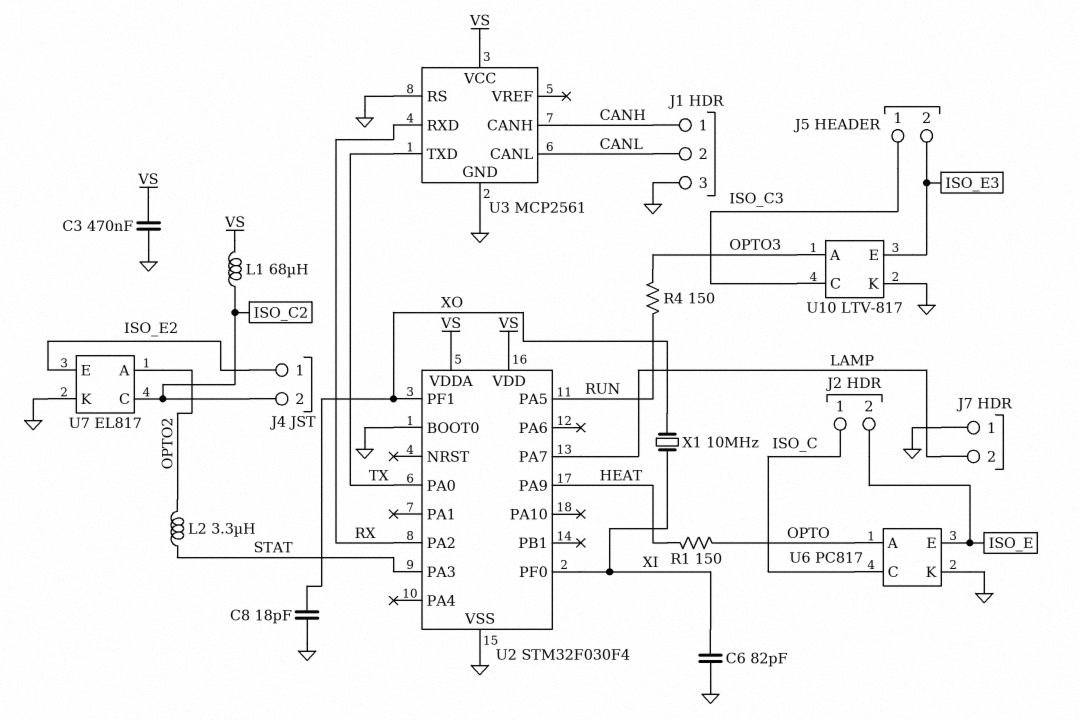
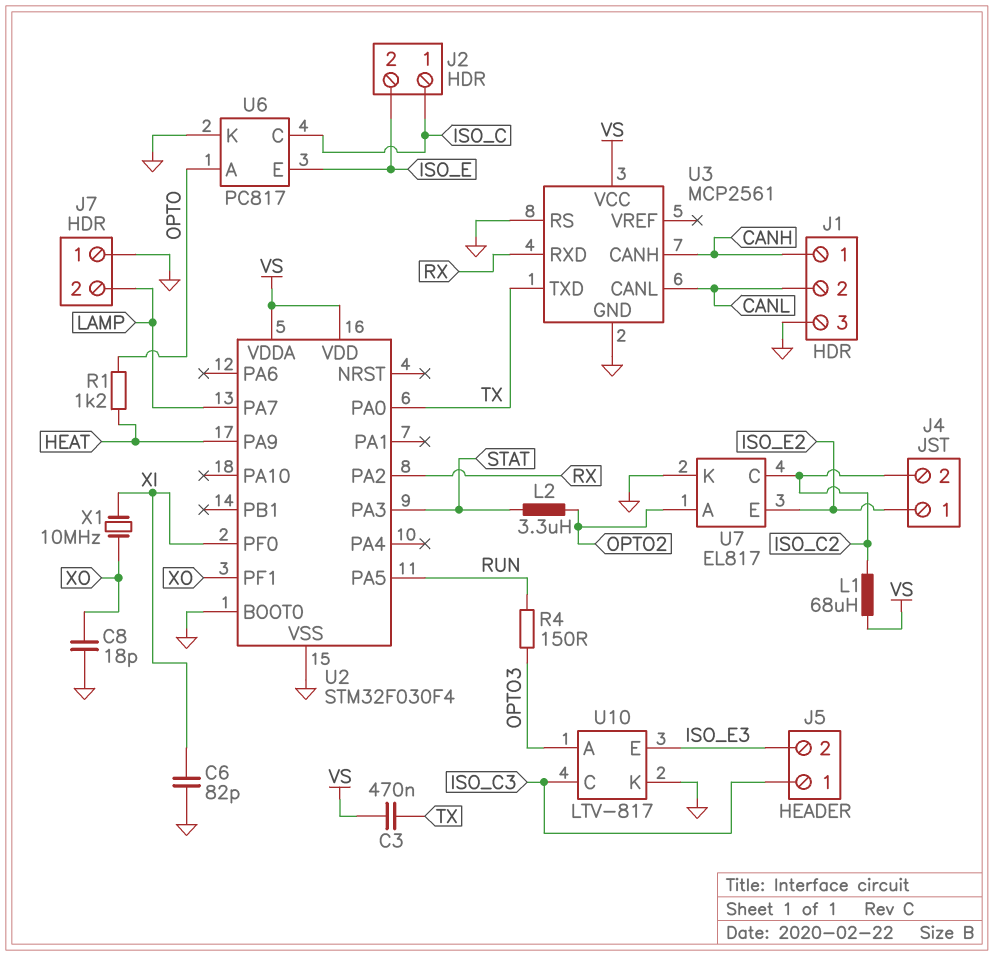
C3: 470nF (GND, VS) -> 470nF (TX, VS)
R1: 150 (HEAT, OPTO) -> 1.2k (HEAT, OPTO)

